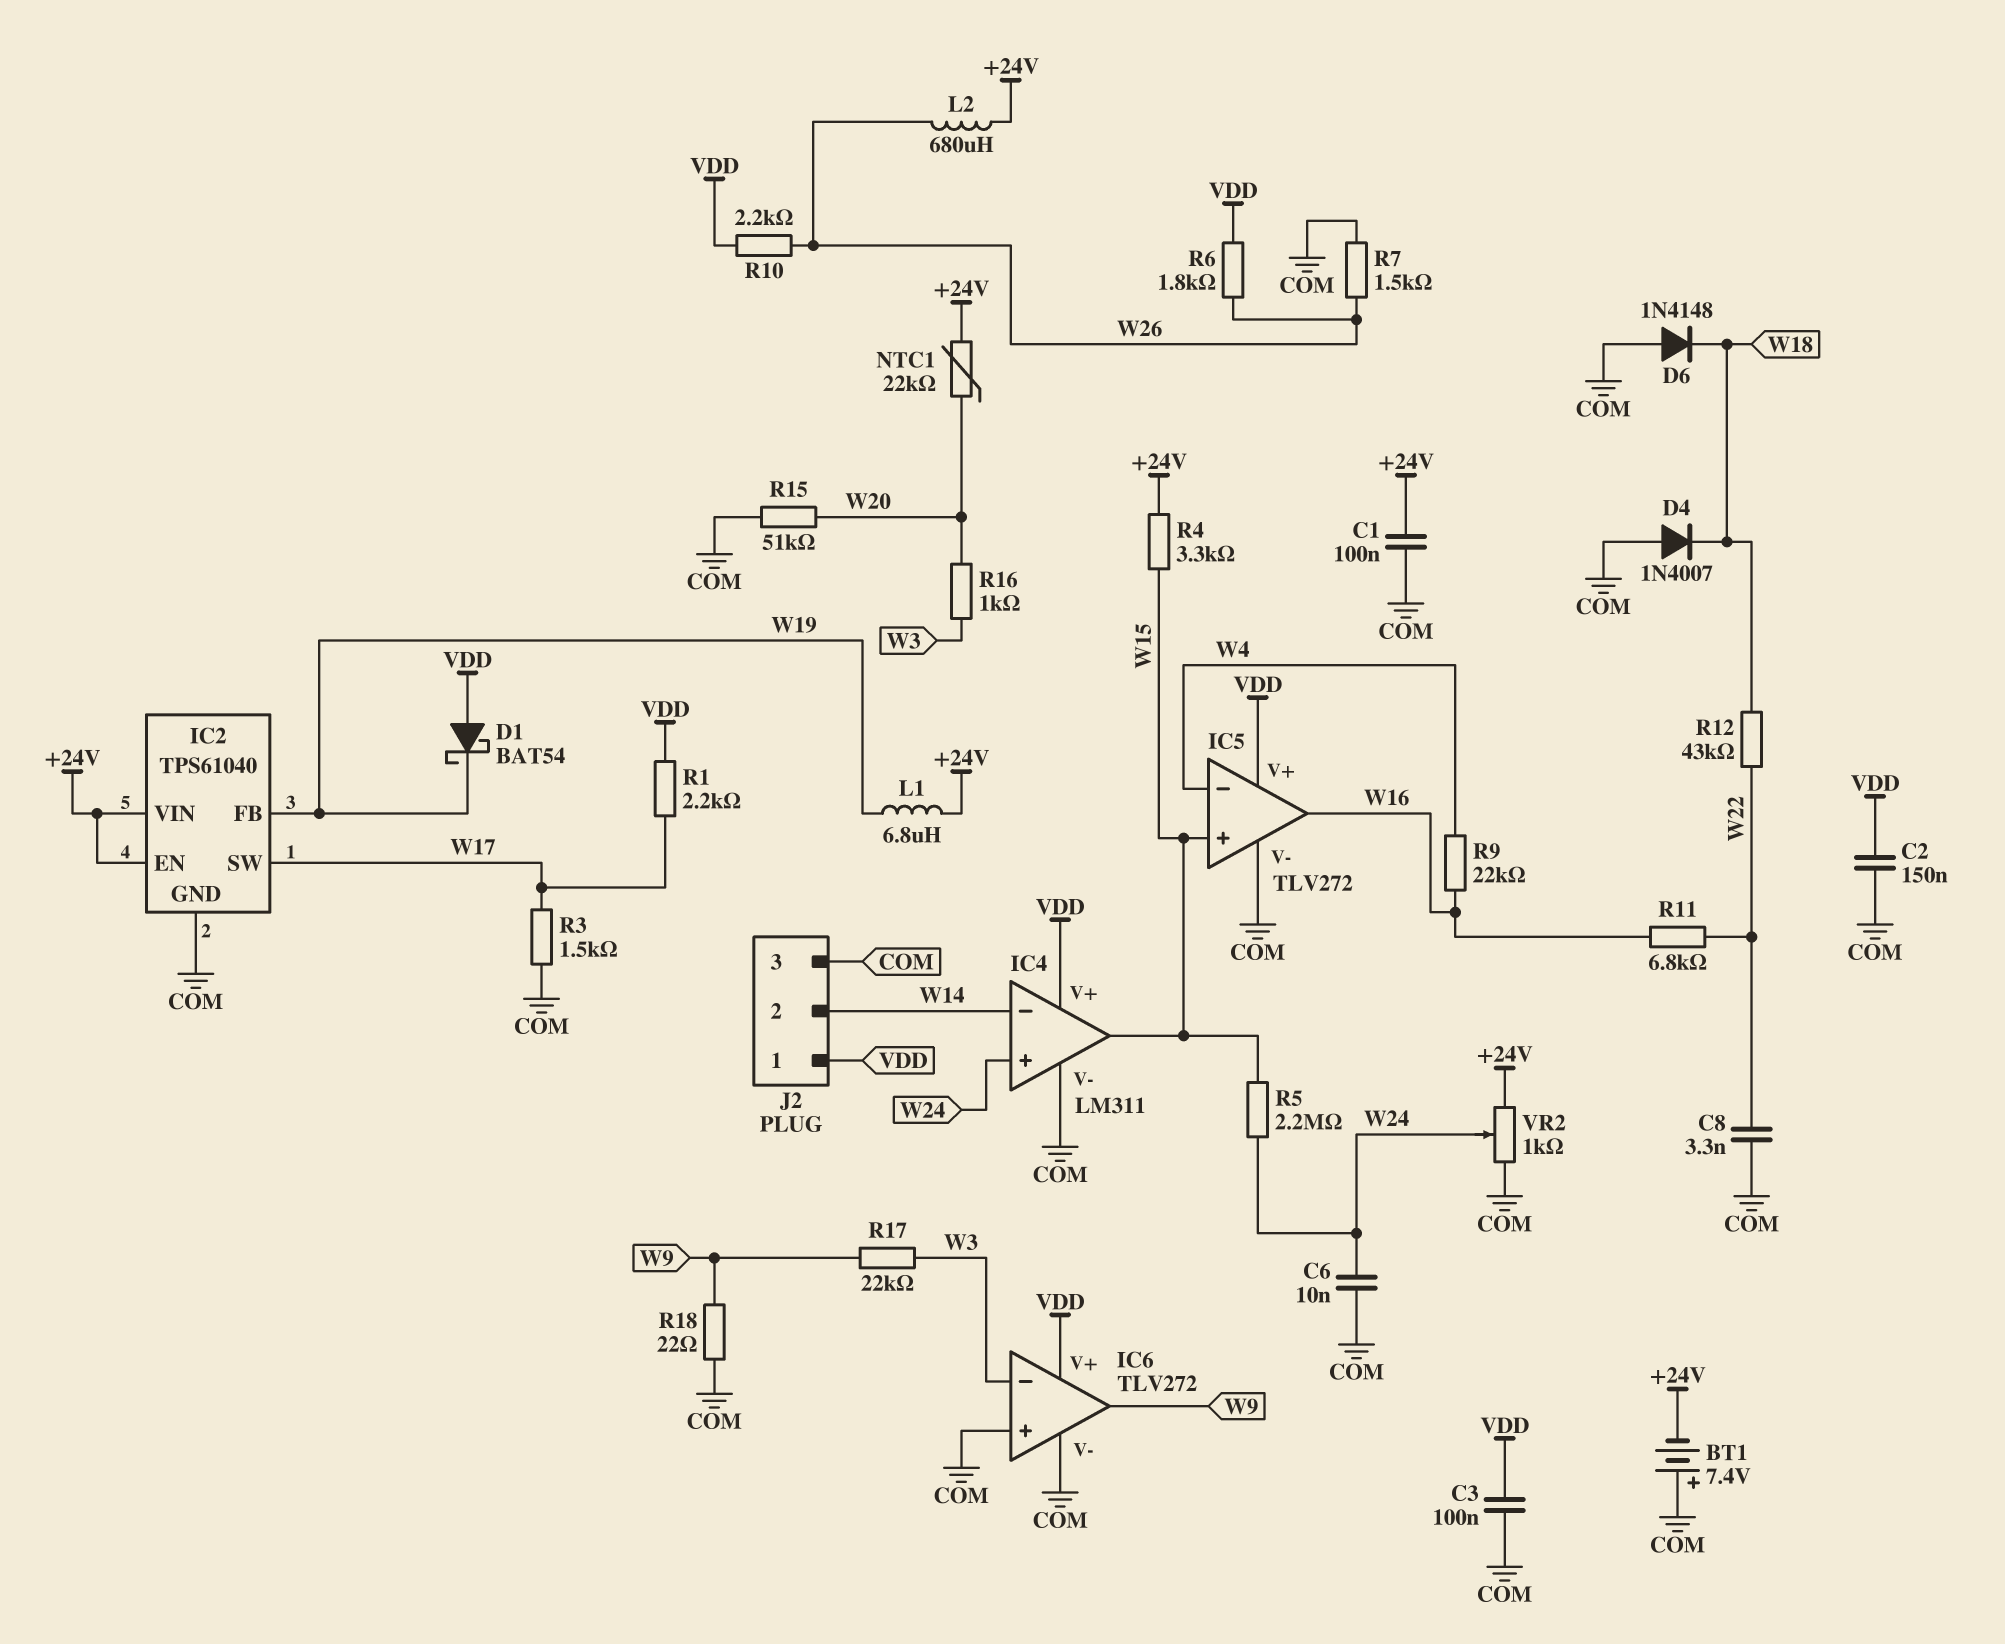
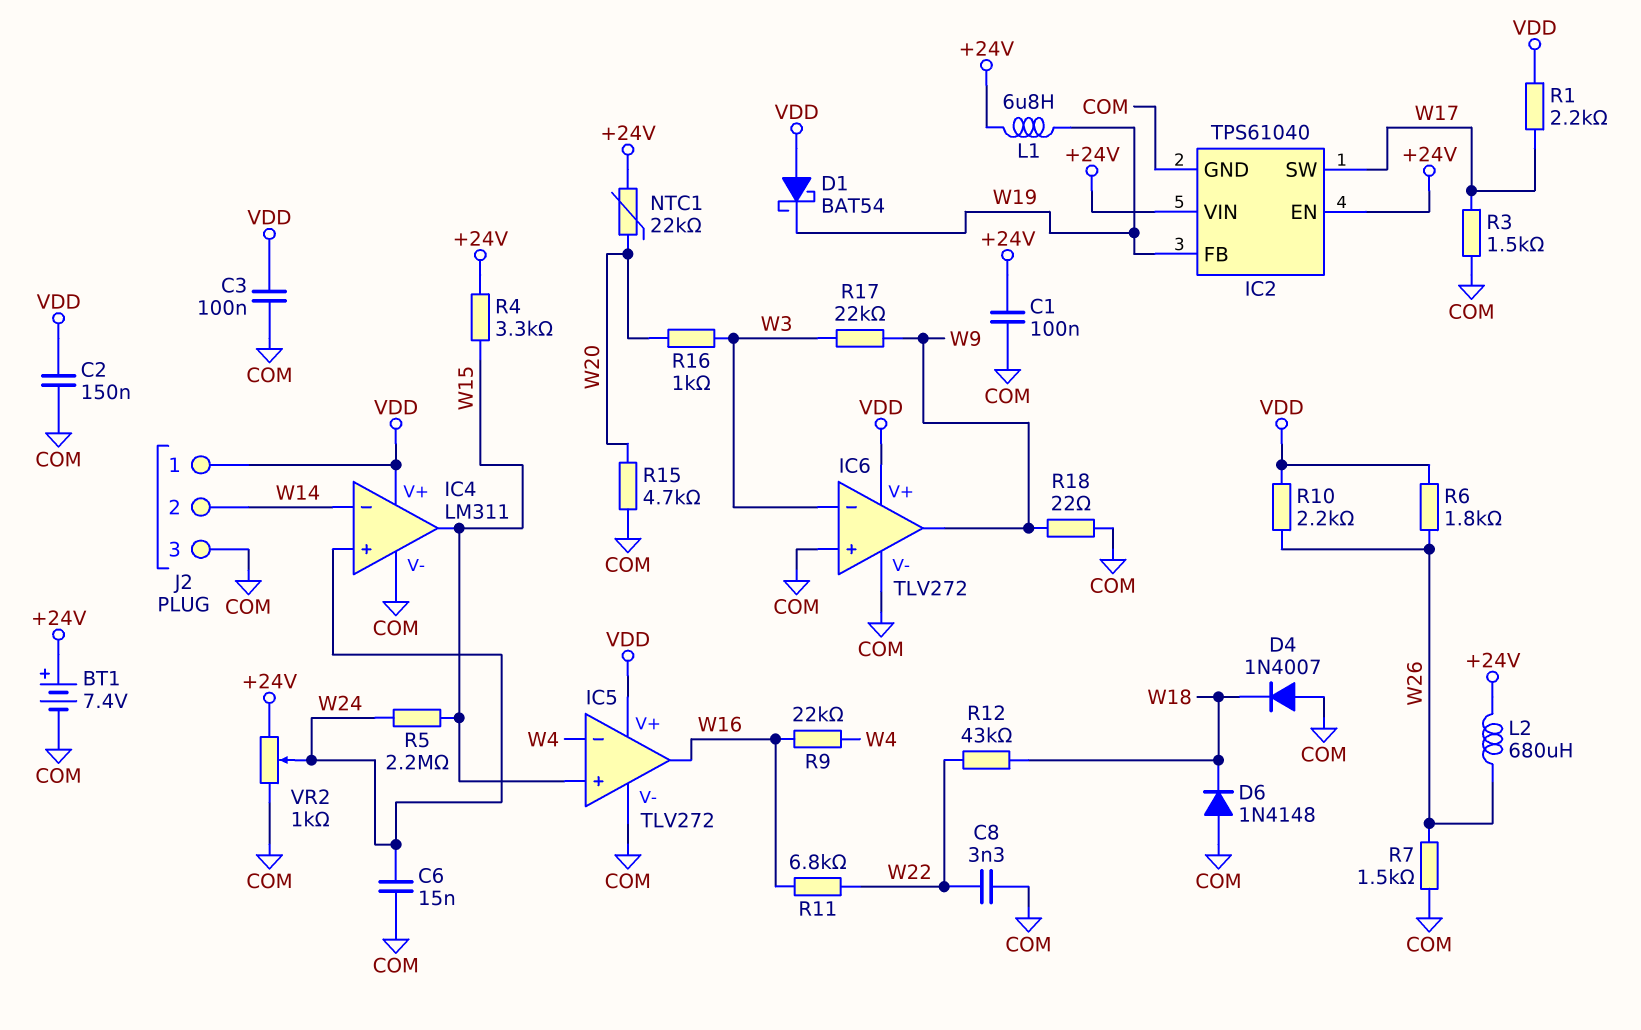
BT1: 7.4V (plus COM, minus +24V) -> 7.4V (plus +24V, minus COM)
C6: 10nF (COM, W24) -> 15nF (COM, W24)
R15: 51k (COM, W20) -> 4.7k (COM, W20)

